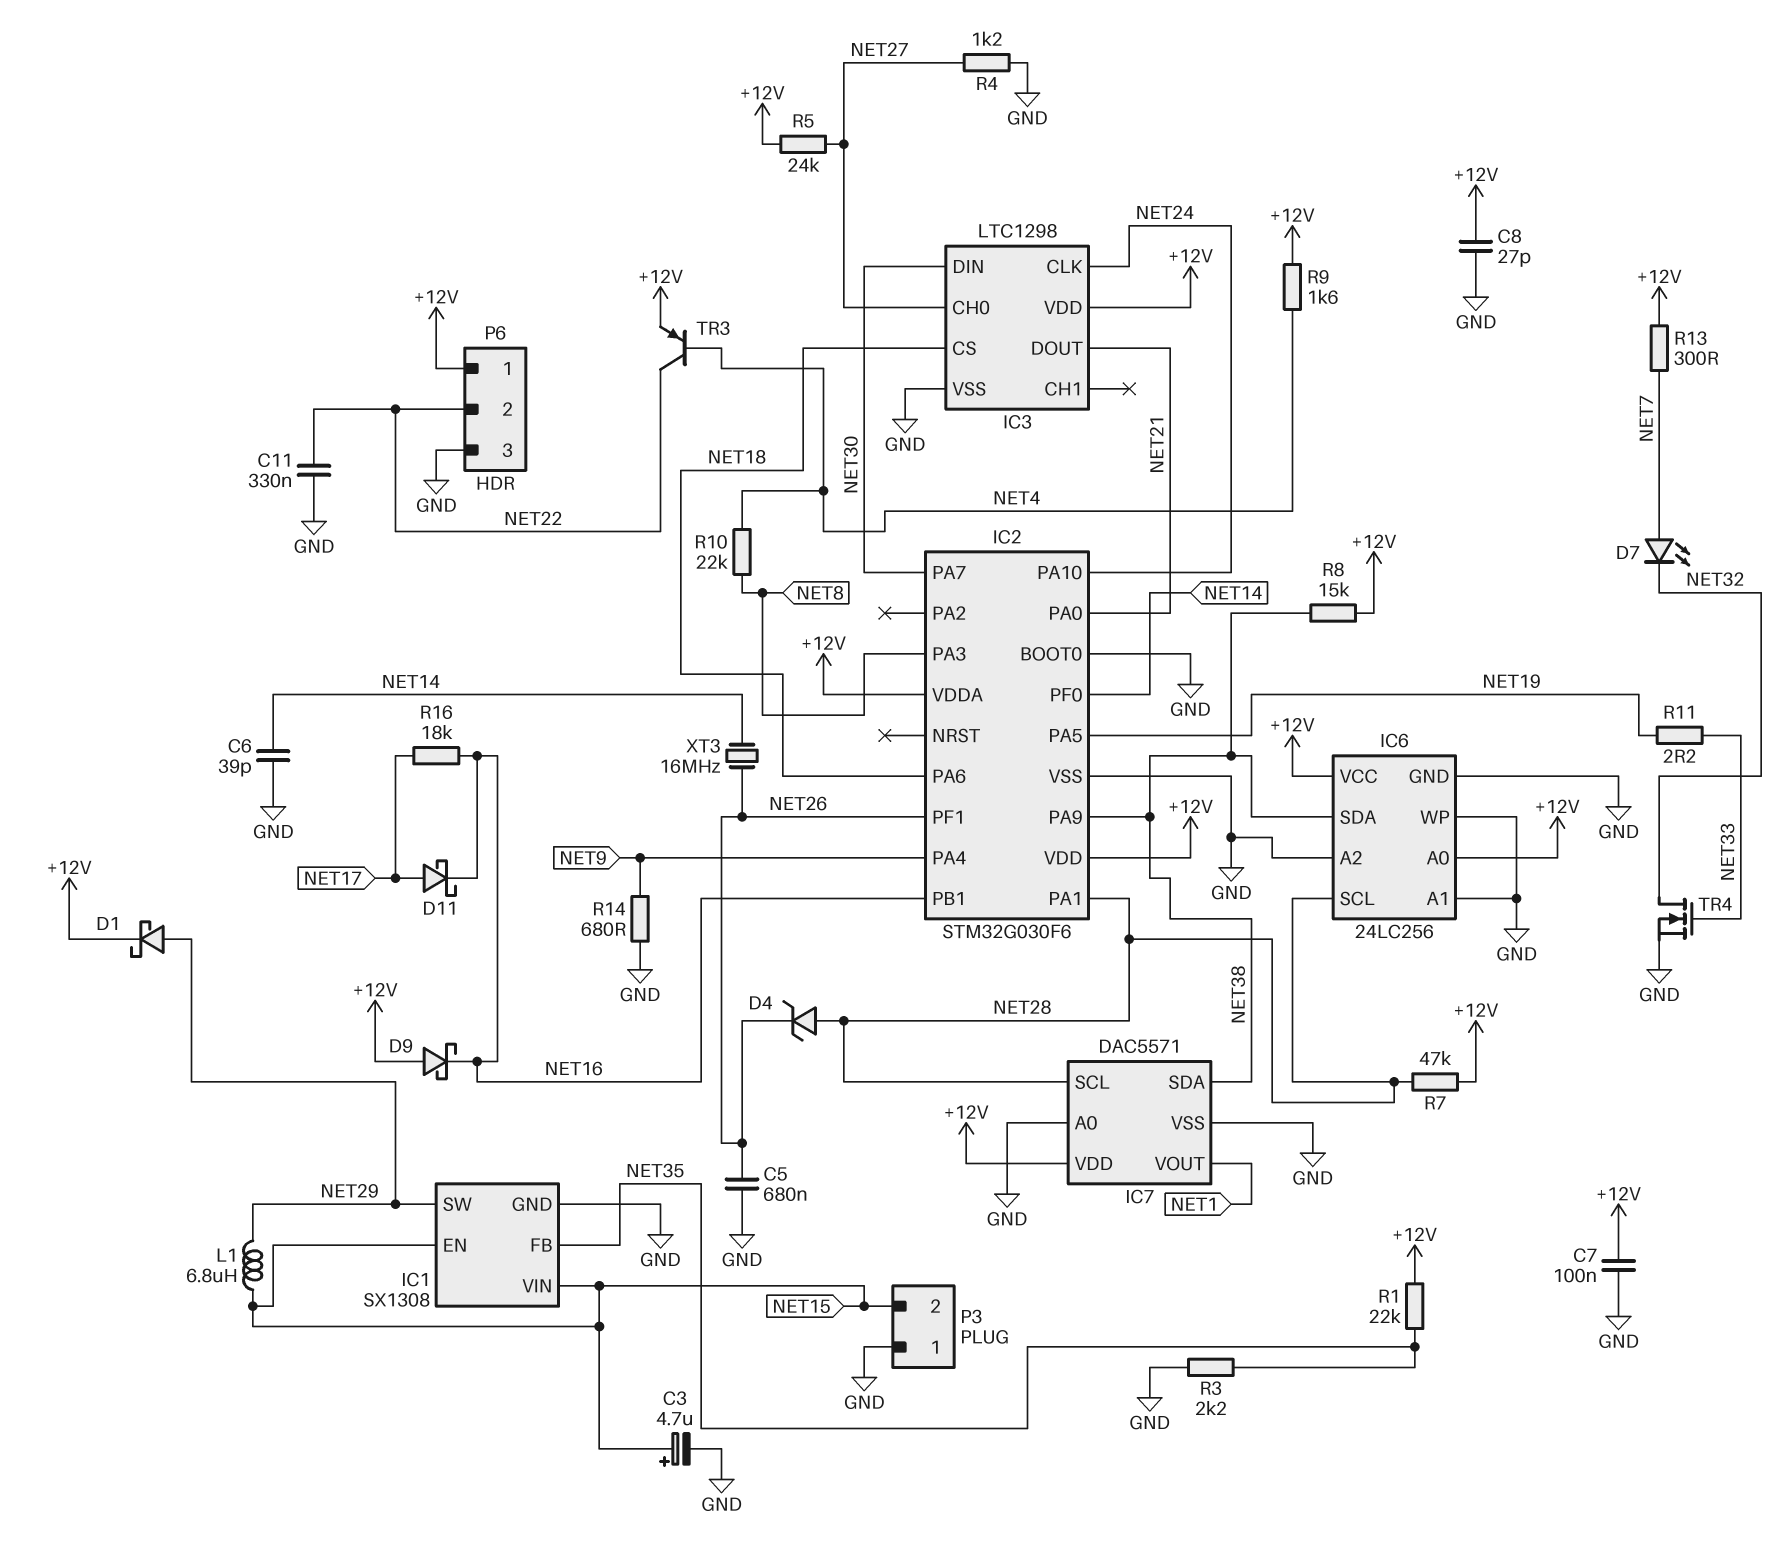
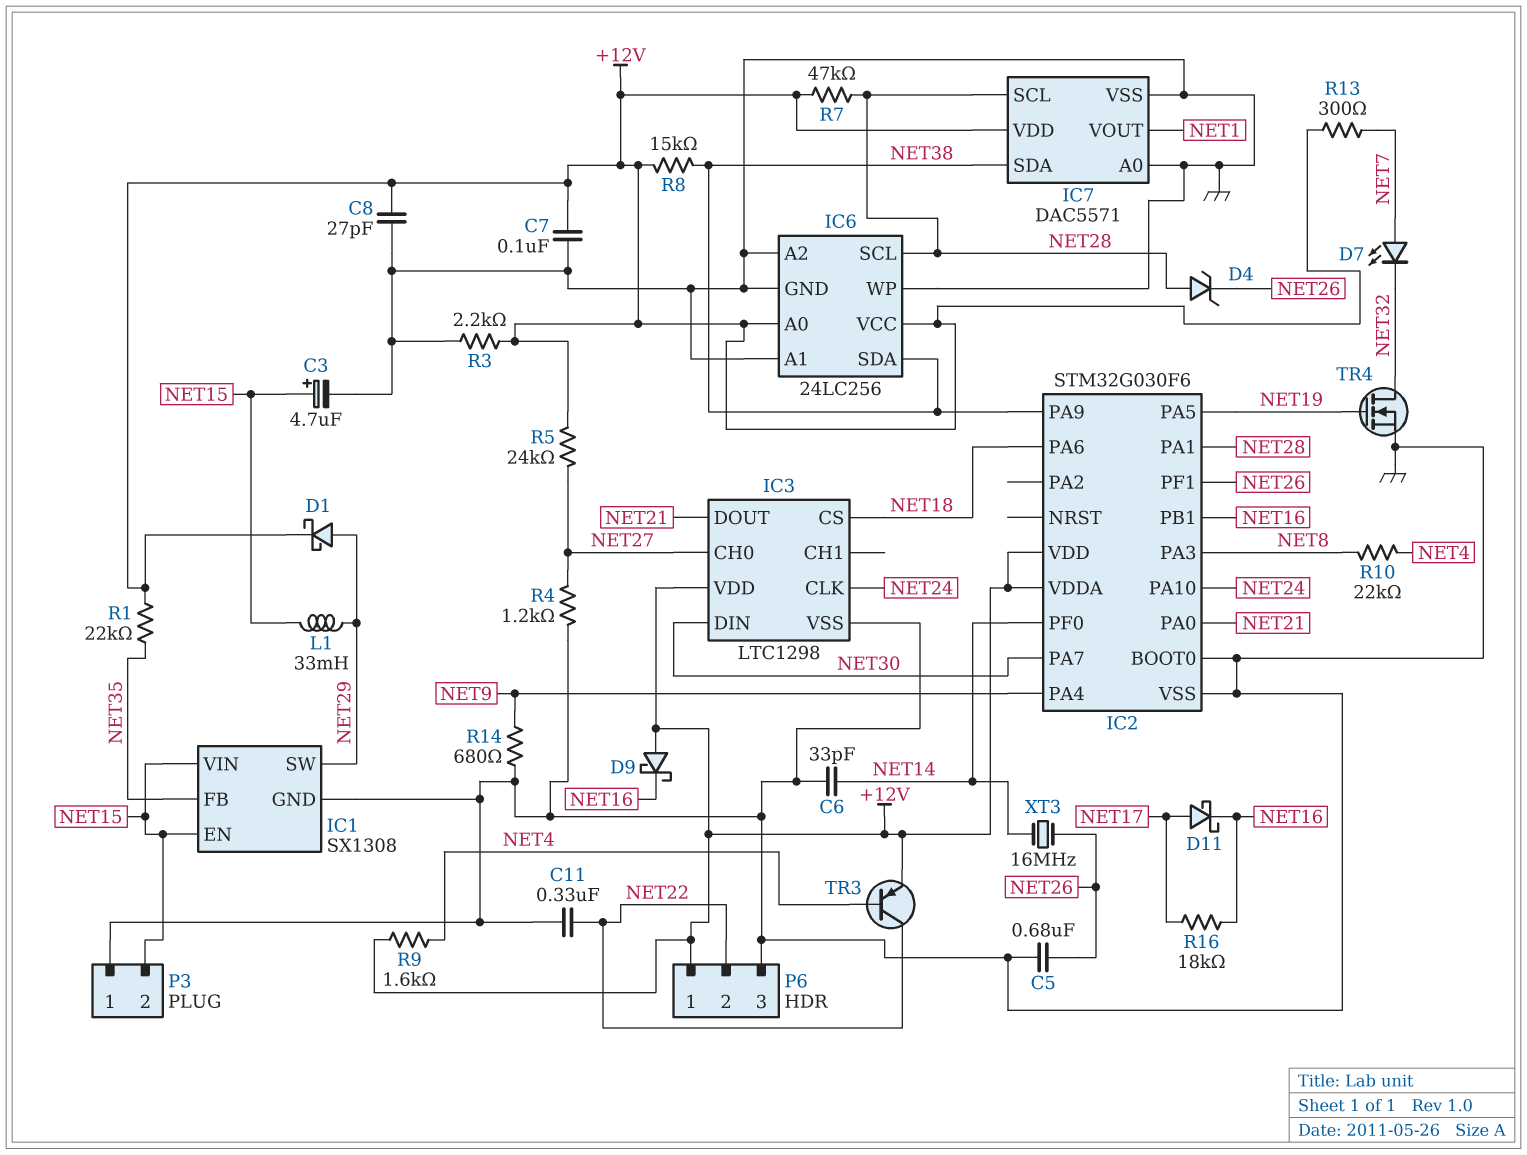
C6: 39pF (GND, NET14) -> 33pF (GND, NET14)
L1: 6.8uH (NET15, NET29) -> 33mH (NET15, NET29)
R3: 2.2k (GND, NET35) -> 2.2k (+12V, GND)
R11: 2.2 (NET19, NET33) -> none
TR4: NMOS (G NET33, D NET32, S GND) -> NMOS (G NET19, D NET32, S GND)

